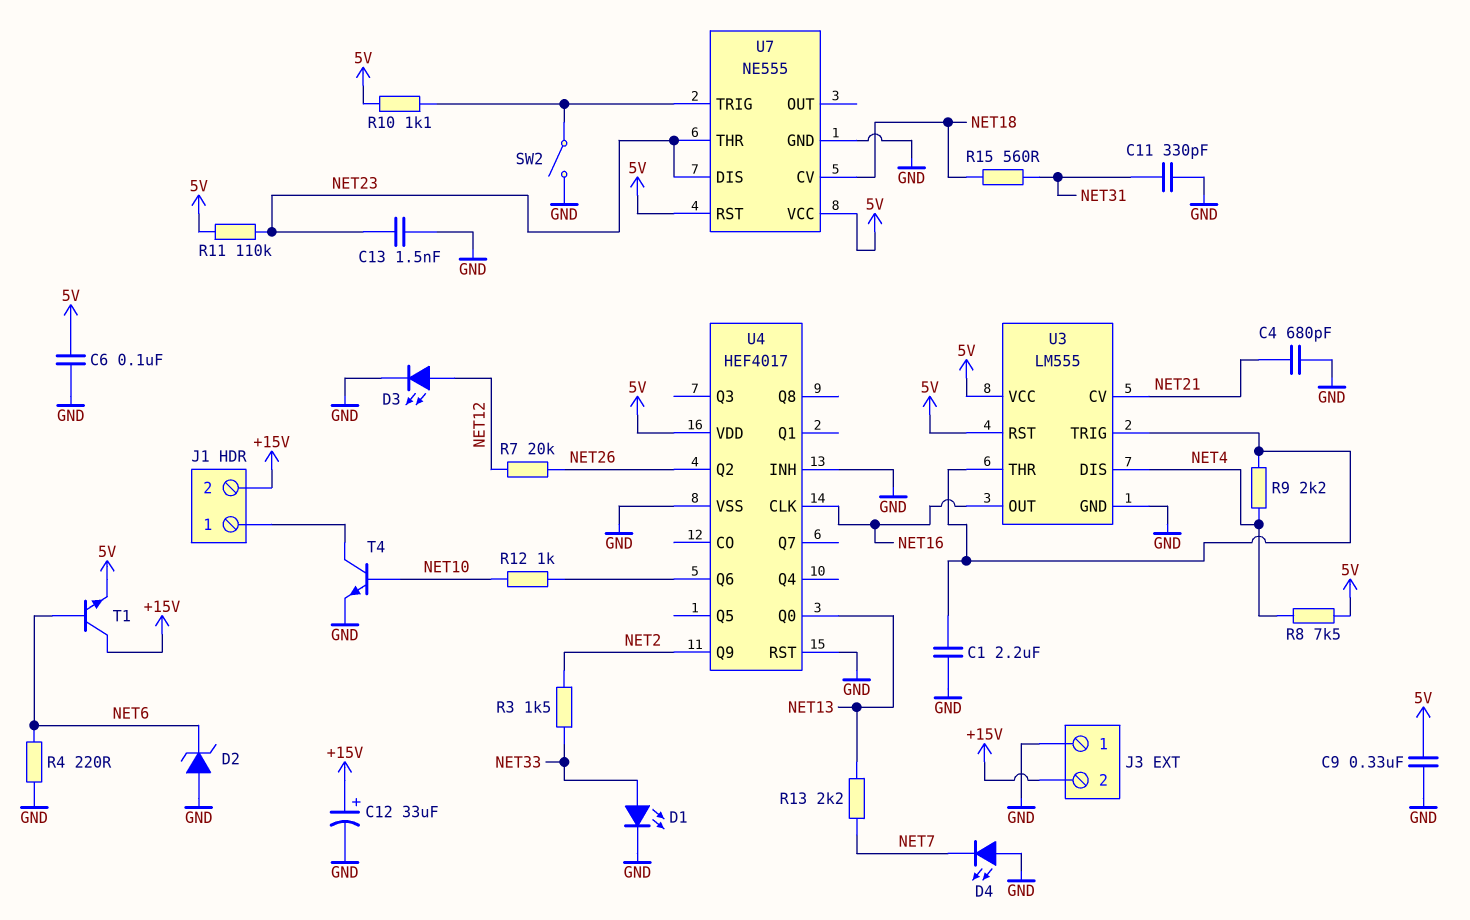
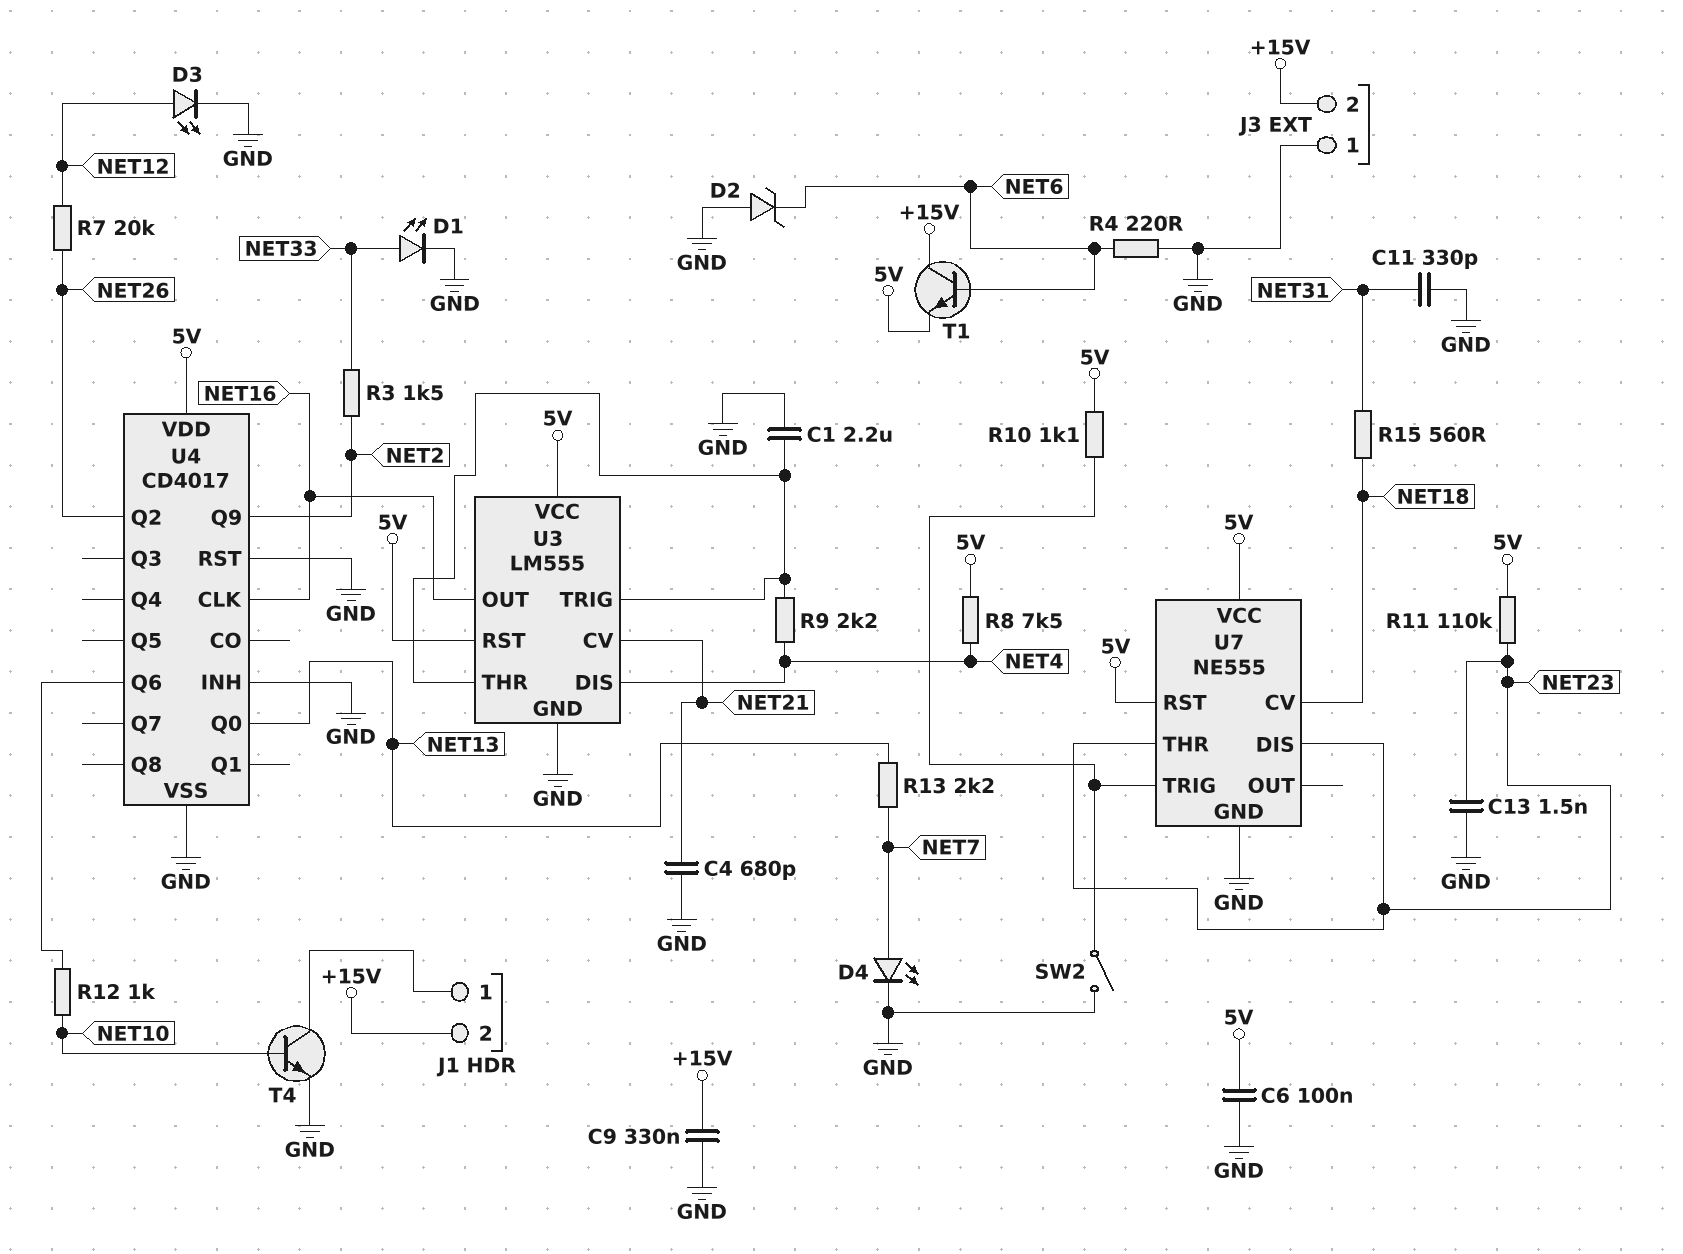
C9: 330nF (5V, GND) -> 330nF (+15V, GND)
C12: 33uF (plus +15V, minus GND) -> none
D4: LED (A GND, K NET7) -> LED (A NET7, K GND)
U4: HEF4017 -> CD4017

